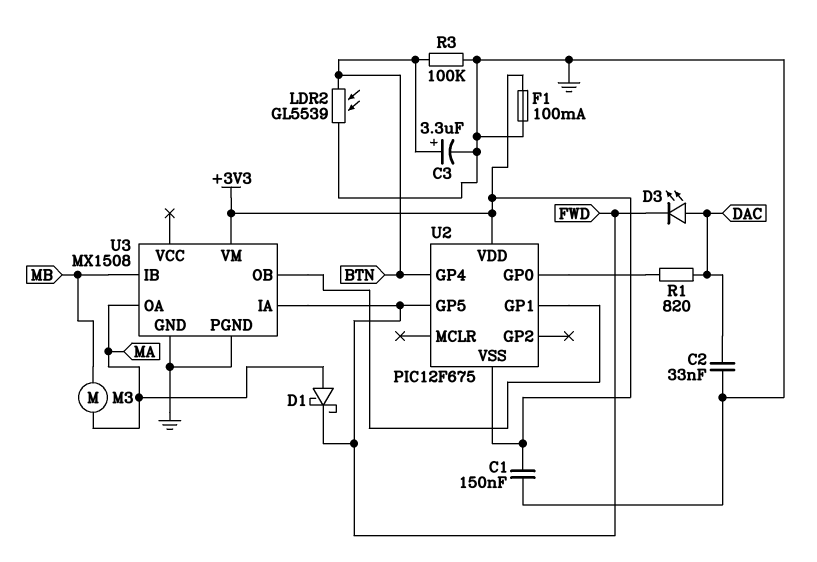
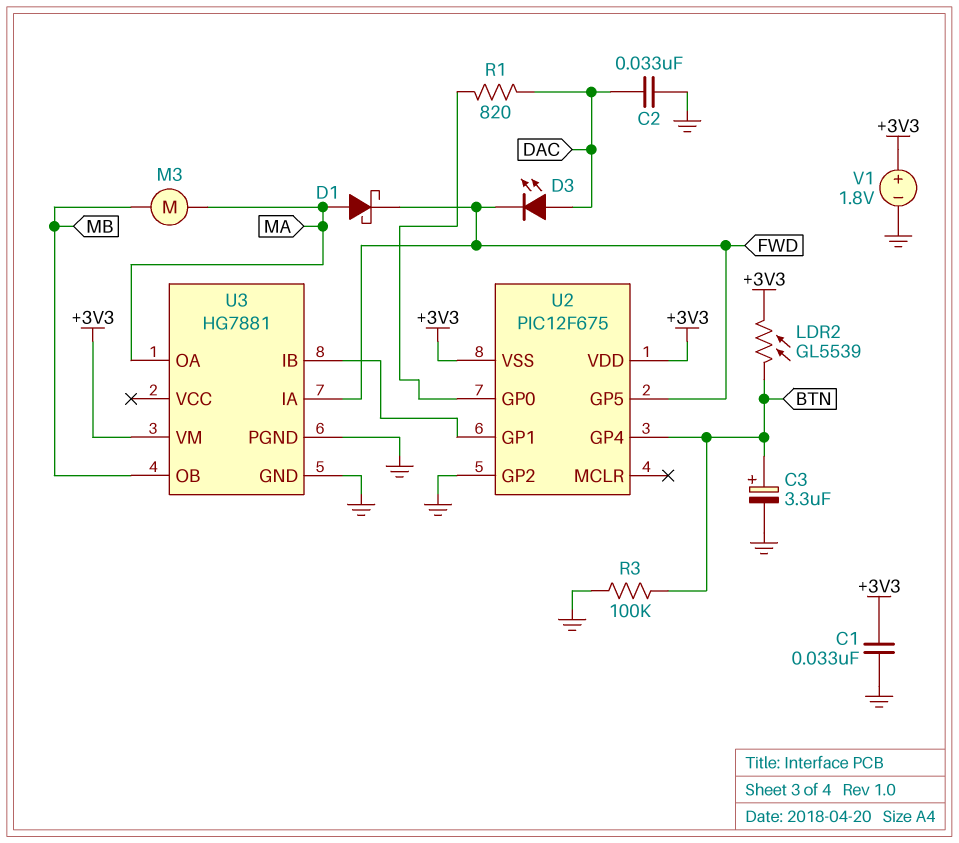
C1: 150nF (+3V3, GND) -> 33nF (+3V3, GND)
F1: 100mA (+3V3, GND) -> none
LDR2: GL5539 (BTN, GND) -> GL5539 (+3V3, BTN)
U2 pin GP2: none -> GND
U3: MX1508 -> HG7881
U3 pin IB: MB -> U2/GP1
U3 pin OB: U2/GP1 -> MB
V1: none -> 1.8V (plus +3V3, minus GND)

